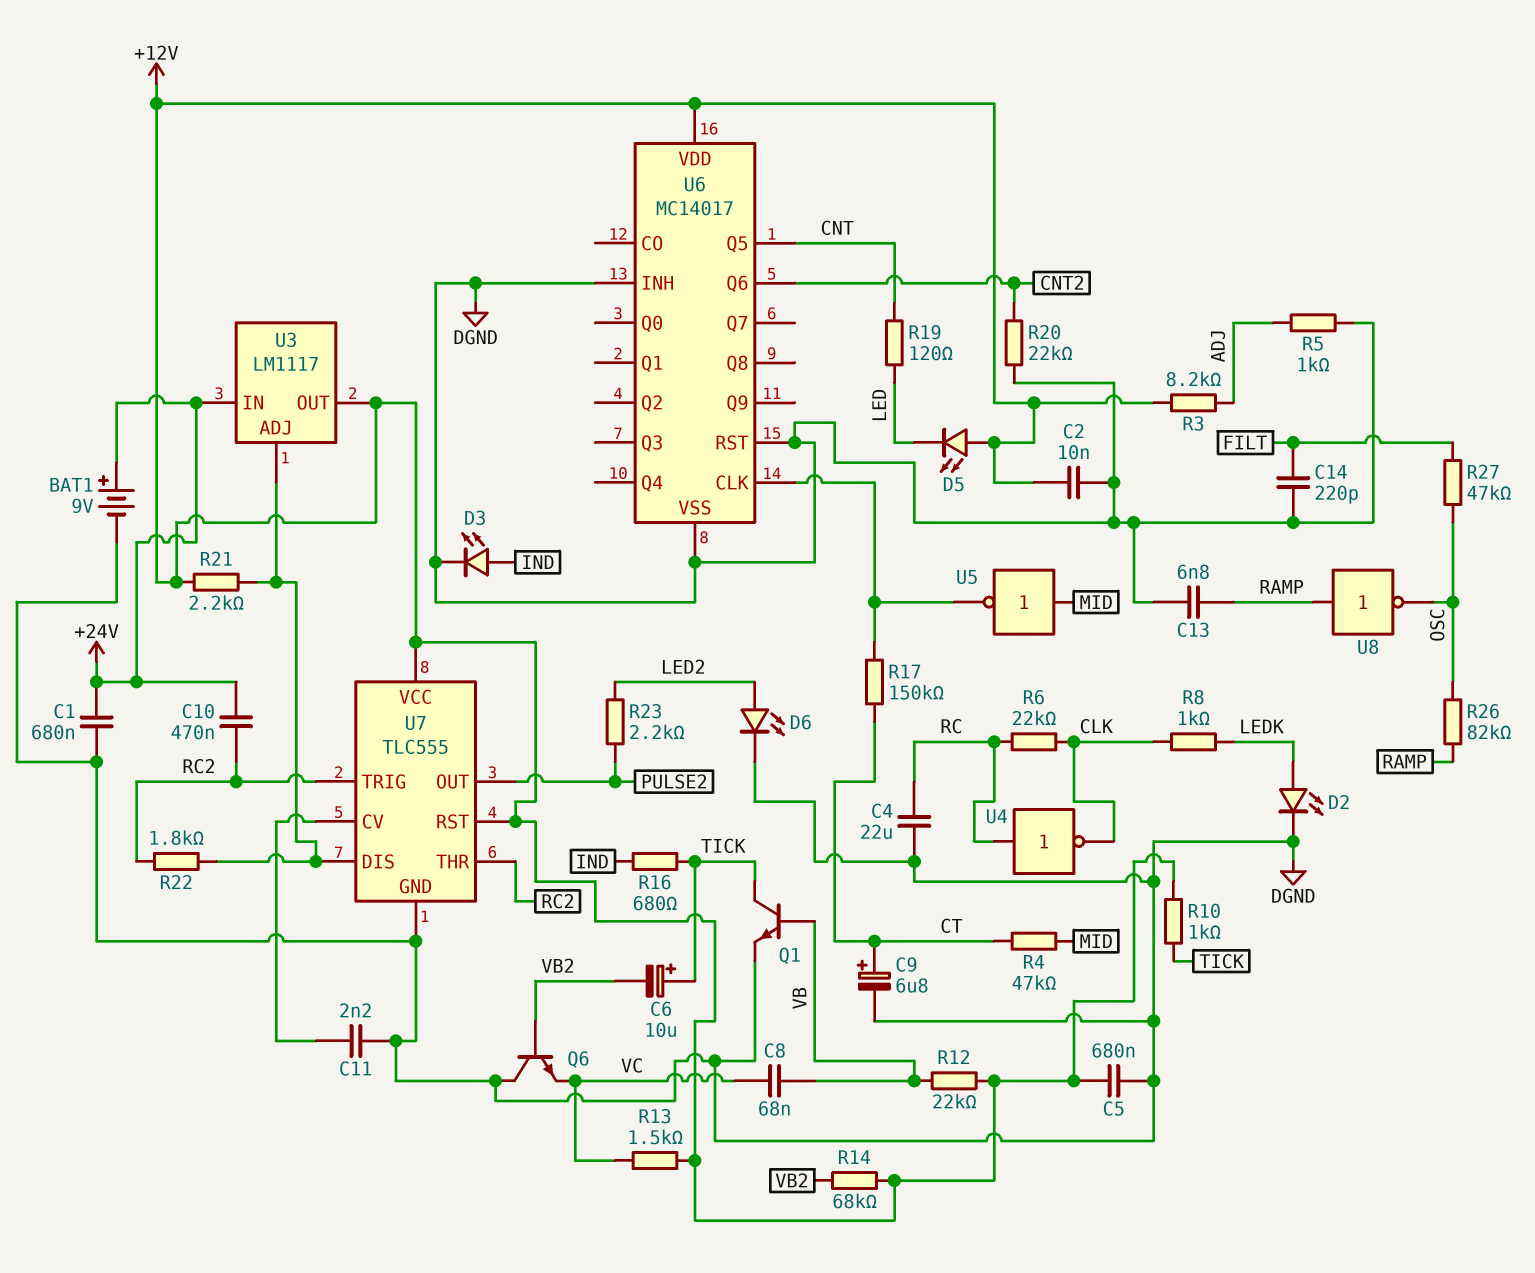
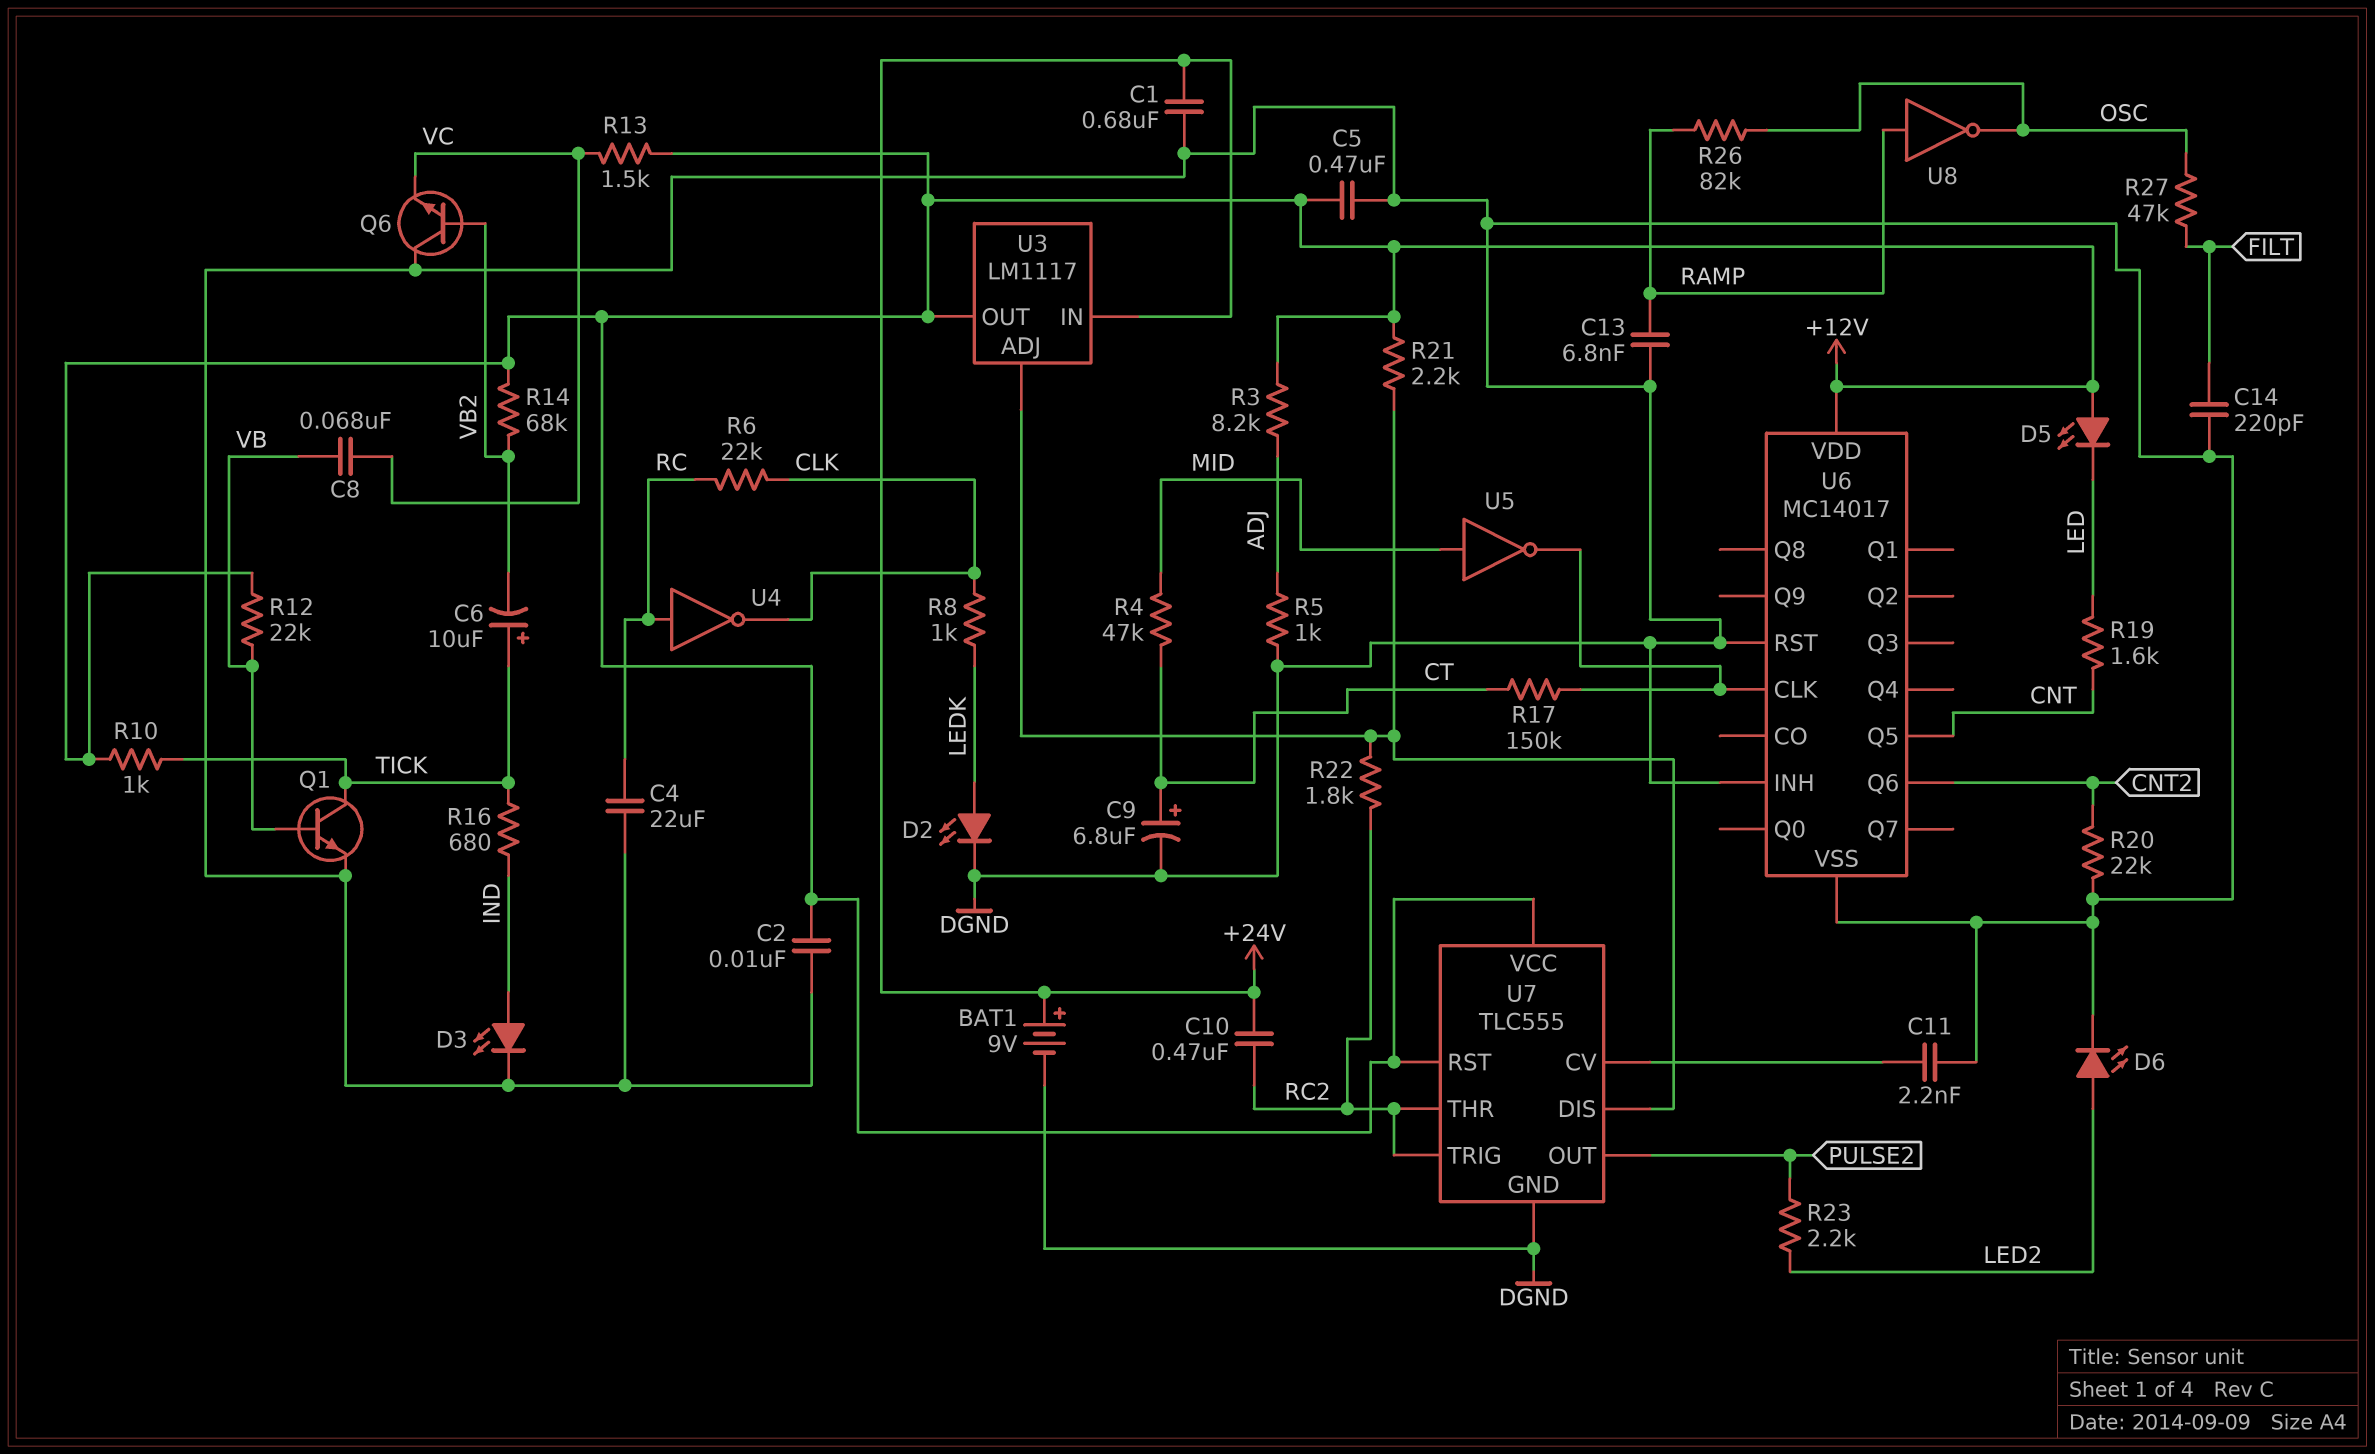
C5: 680nF (+12V, DGND) -> 470nF (+12V, DGND)
R19: 120 (CNT, LED) -> 1.6k (CNT, LED)

